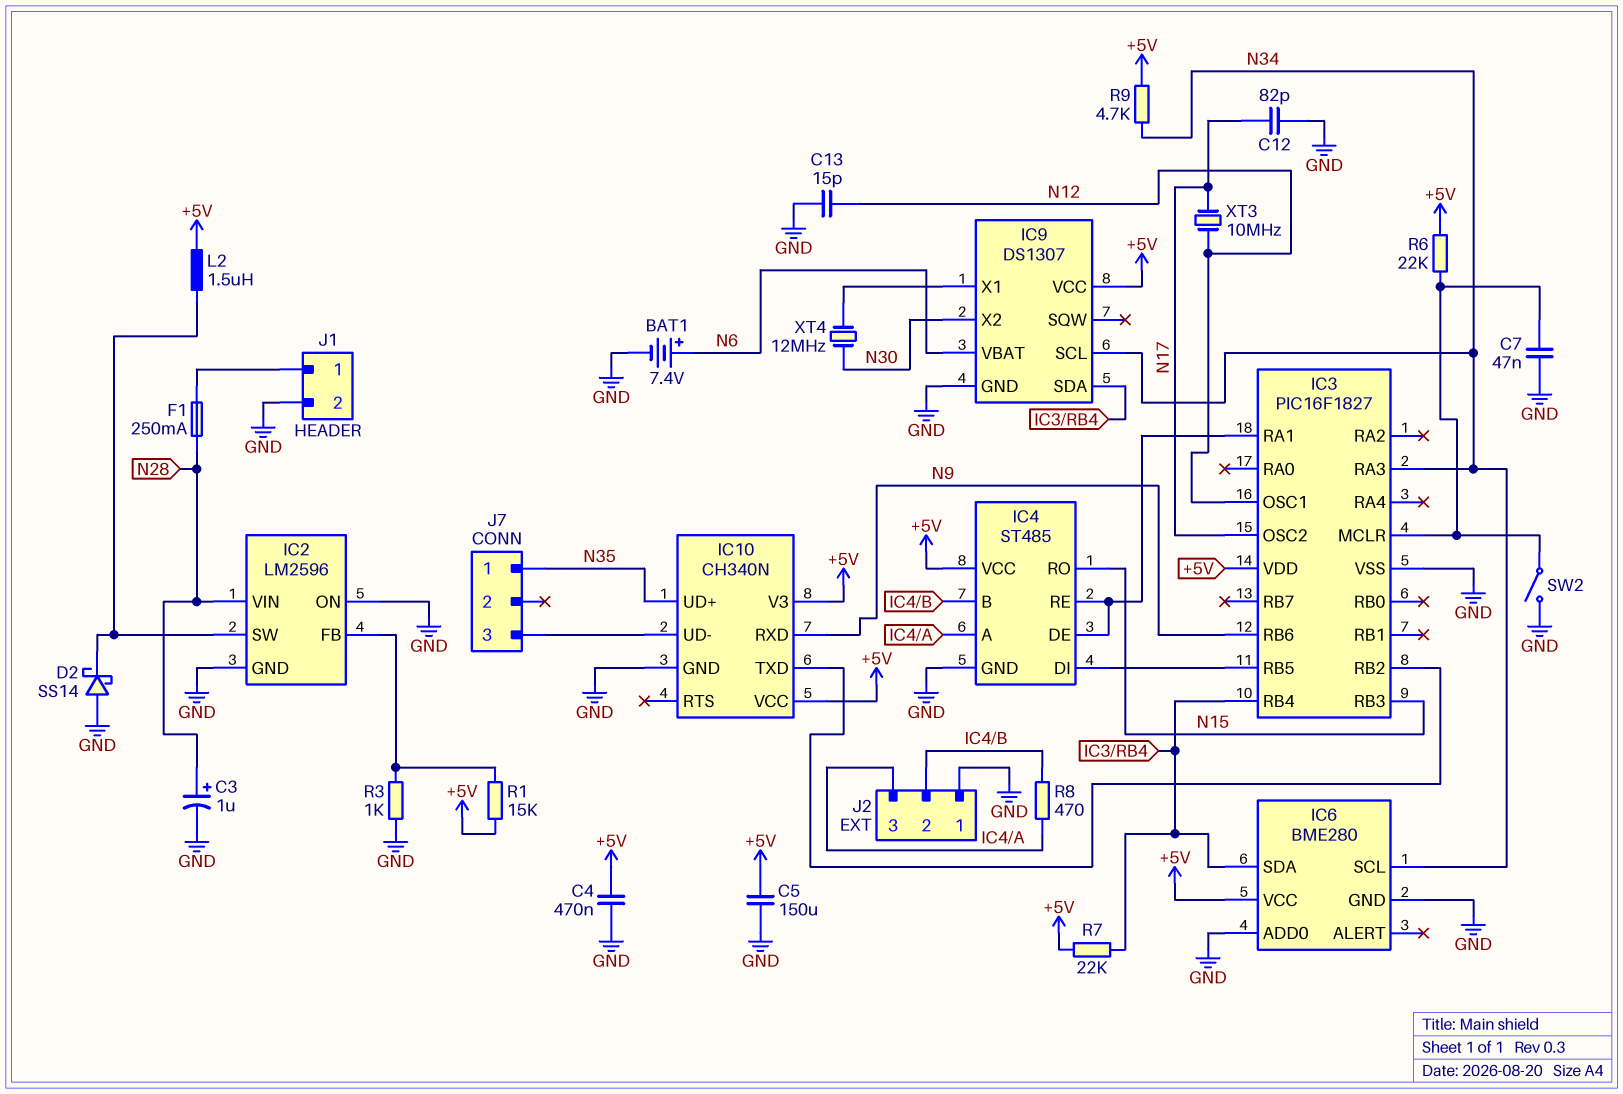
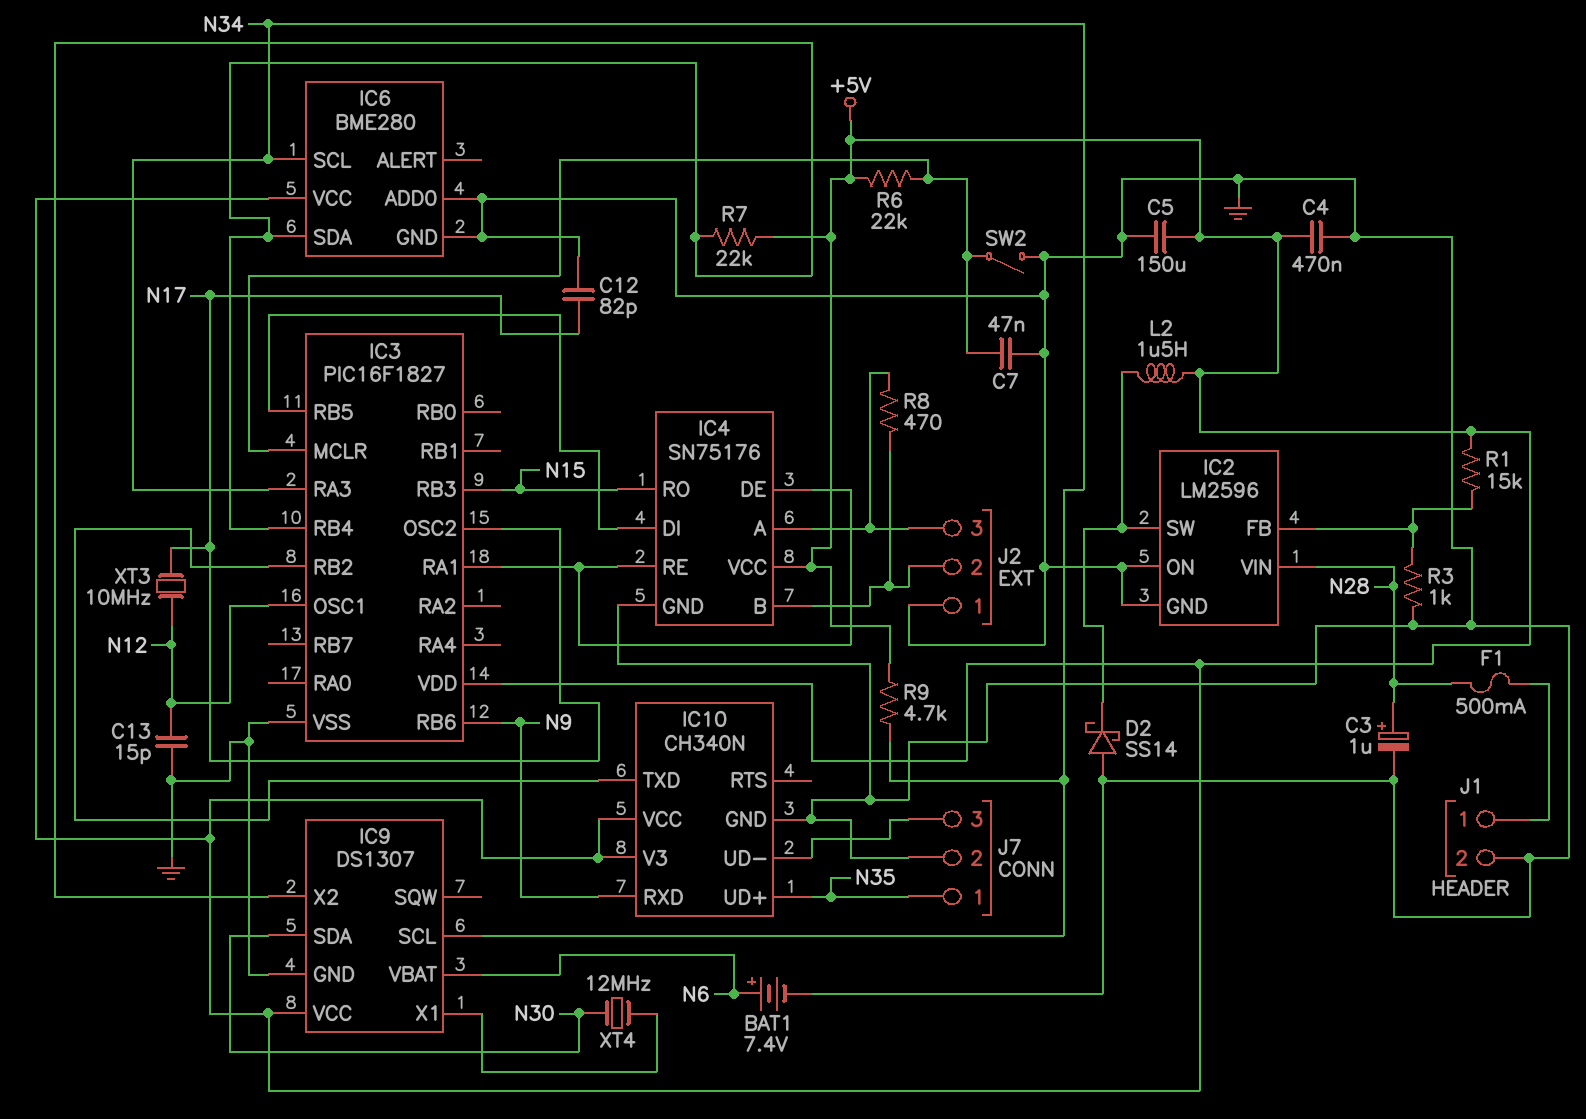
F1: 250mA (J1/1, N28) -> 500mA (J1/1, N28)
IC4: ST485 -> SN75176
IC9 pin SDA: IC3/RB4 -> N30
IC9 pin X2: N30 -> IC3/RB4
J7 pin 2: none -> GND

